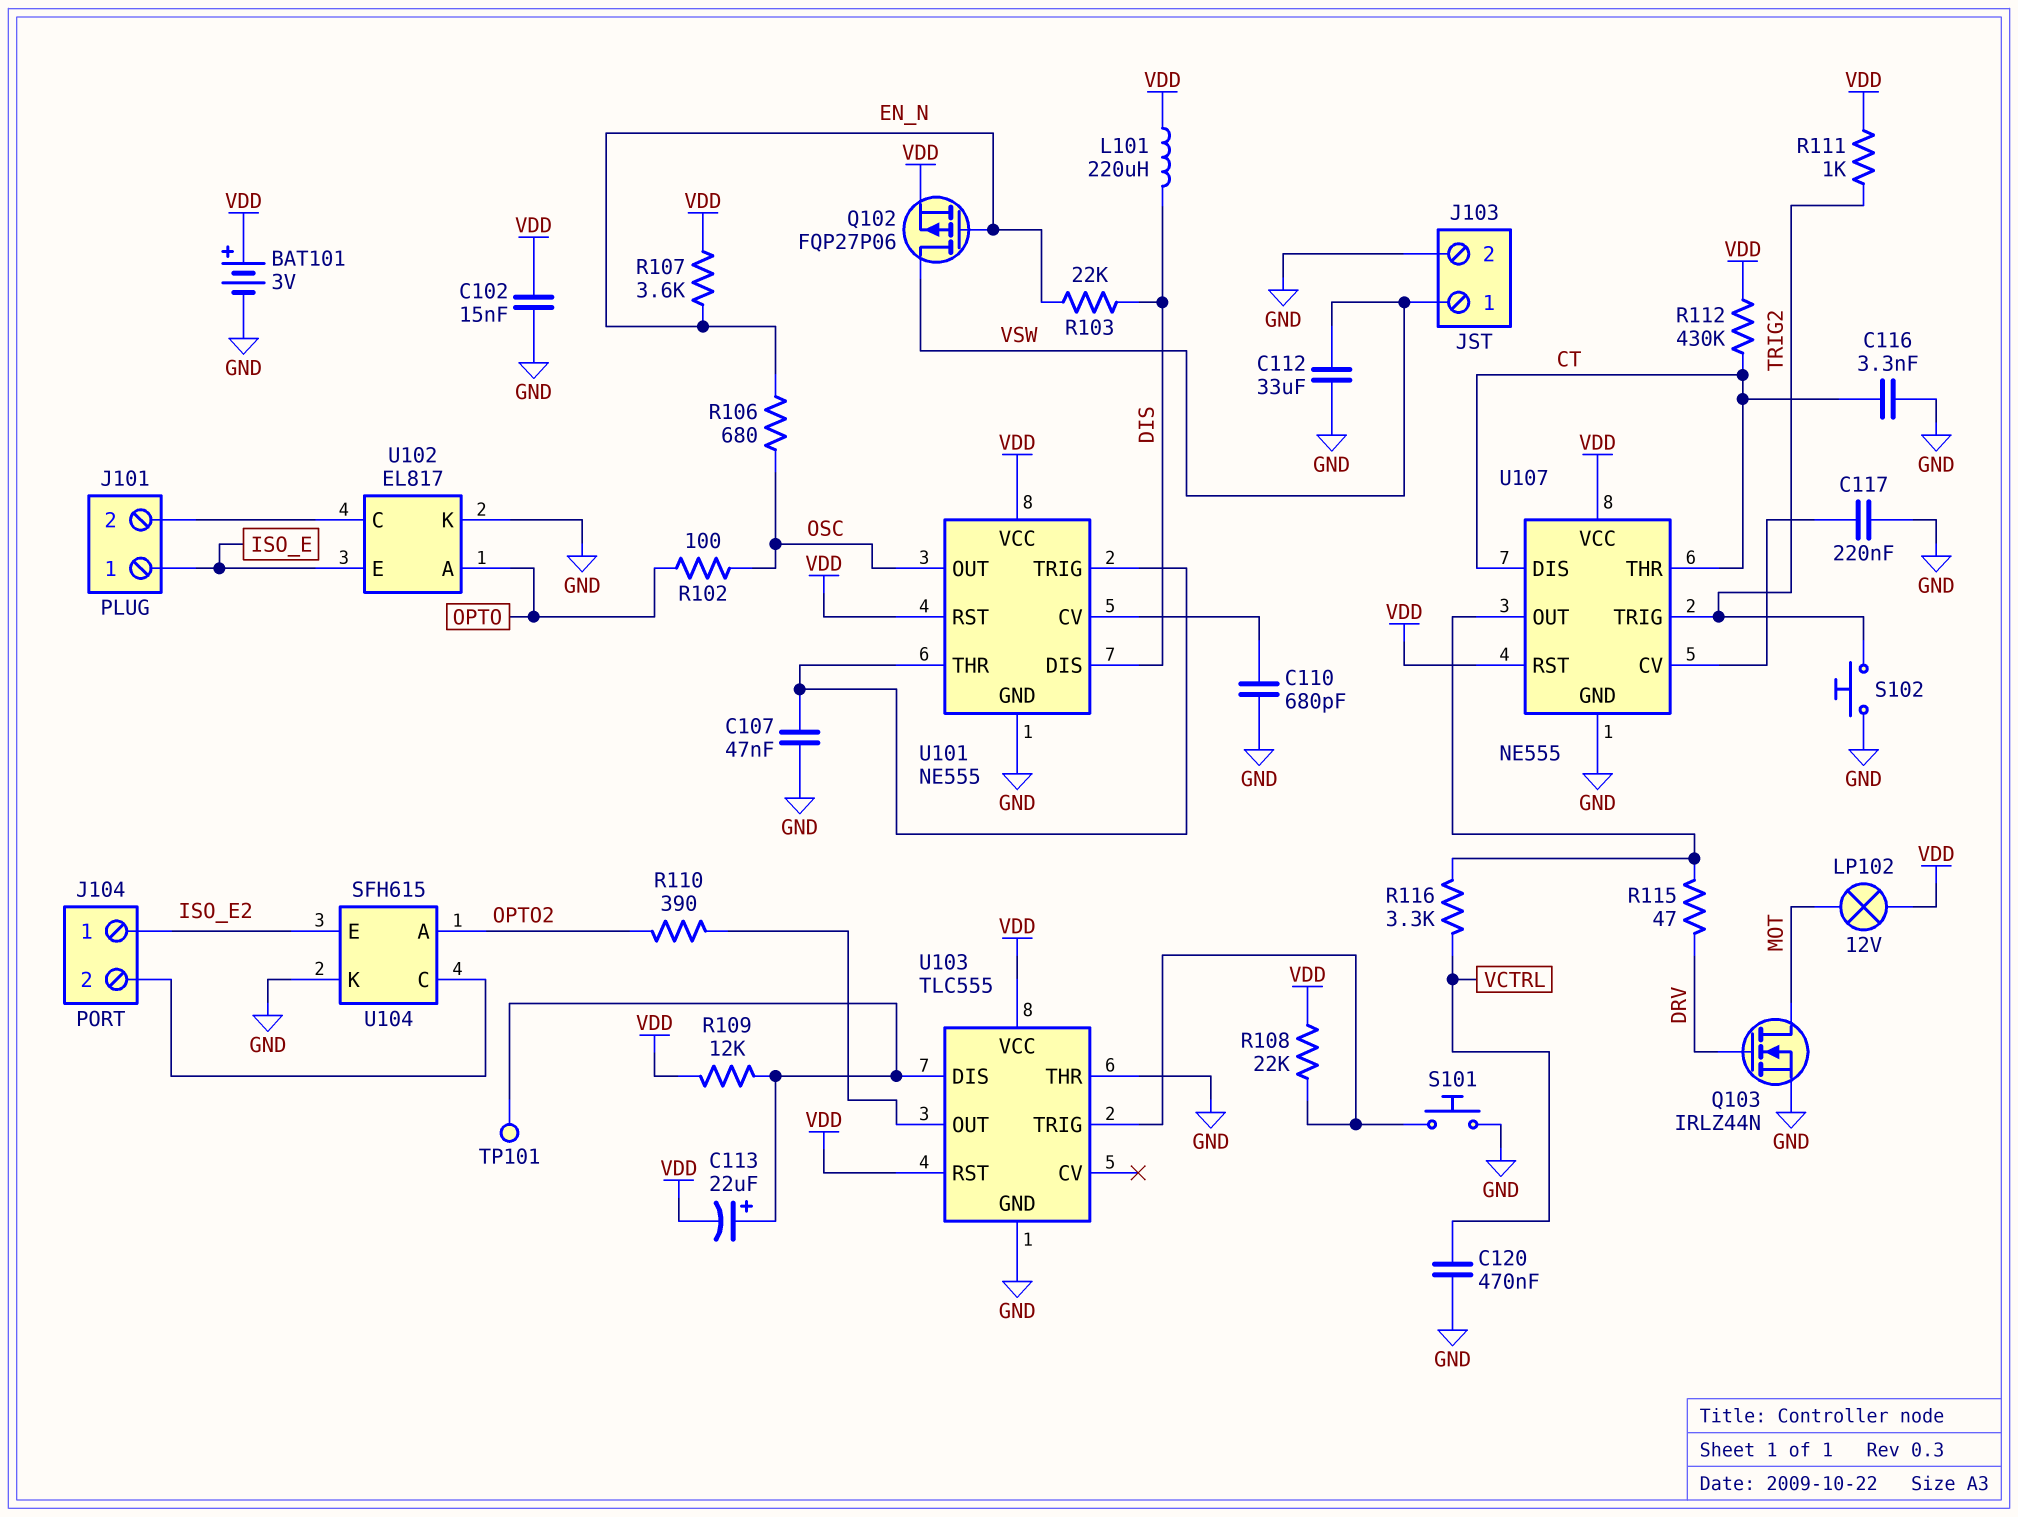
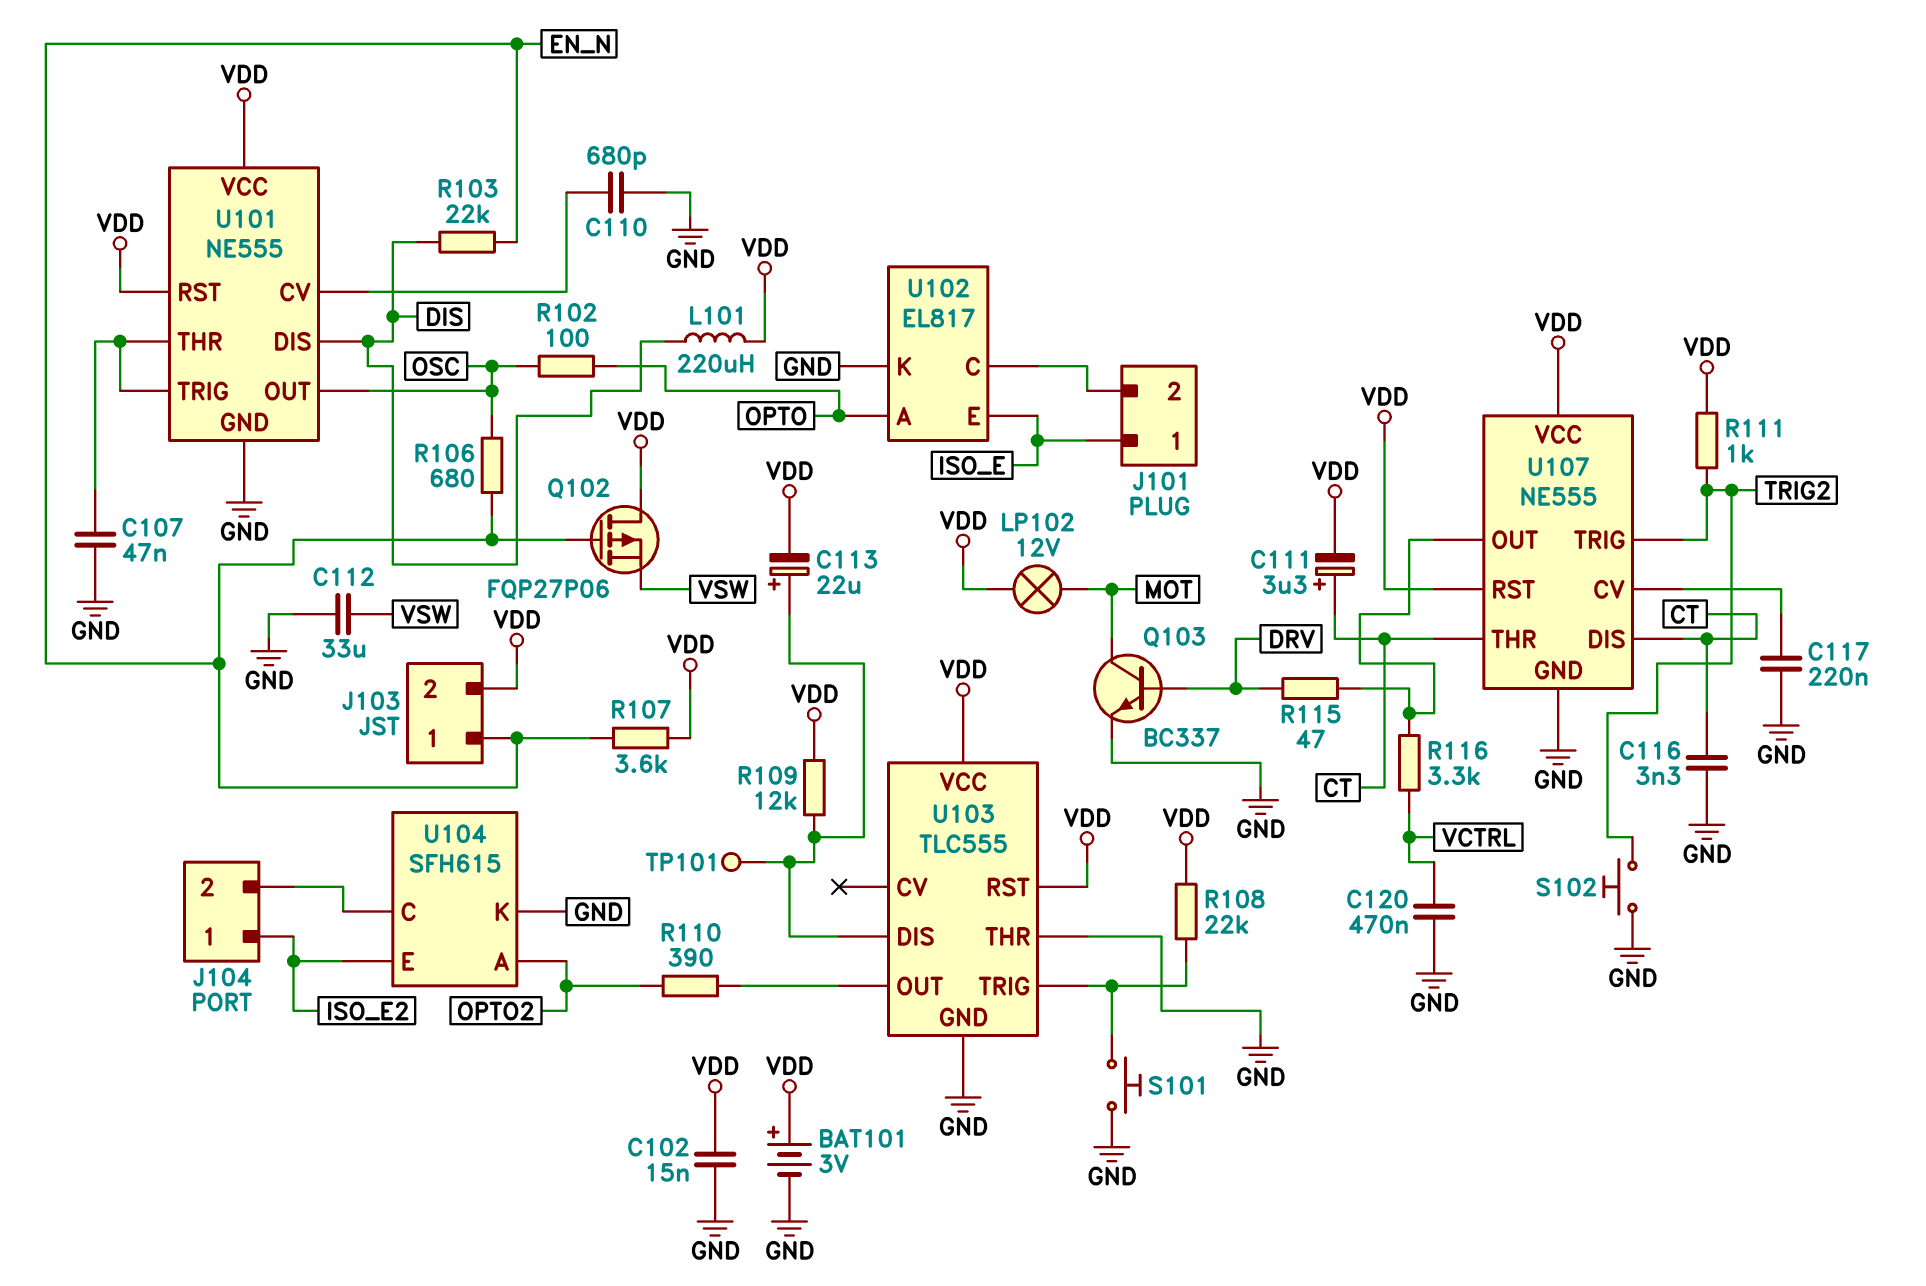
C111: none -> 3.3uF (plus CT, minus VDD)
J103 pin 1: VSW -> EN_N
J103 pin 2: GND -> VDD
Q102: PMOS FQP27P06 (G EN_N, D VSW, S VDD) -> PMOS FQP27P06 (G EN_N, D VDD, S VSW)
Q103: NMOS IRLZ44N (G DRV, D MOT, S GND) -> NPN BC337 (B DRV, C MOT, E GND)
R112: 430k (CT, VDD) -> none

